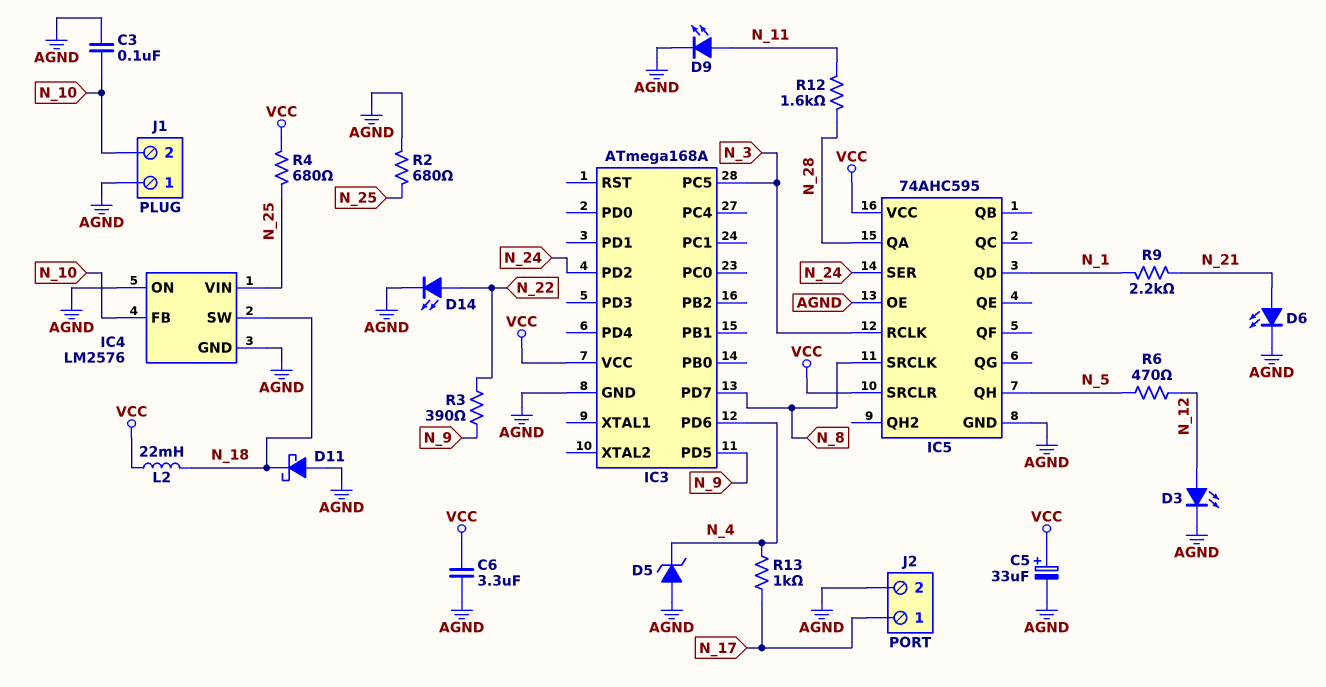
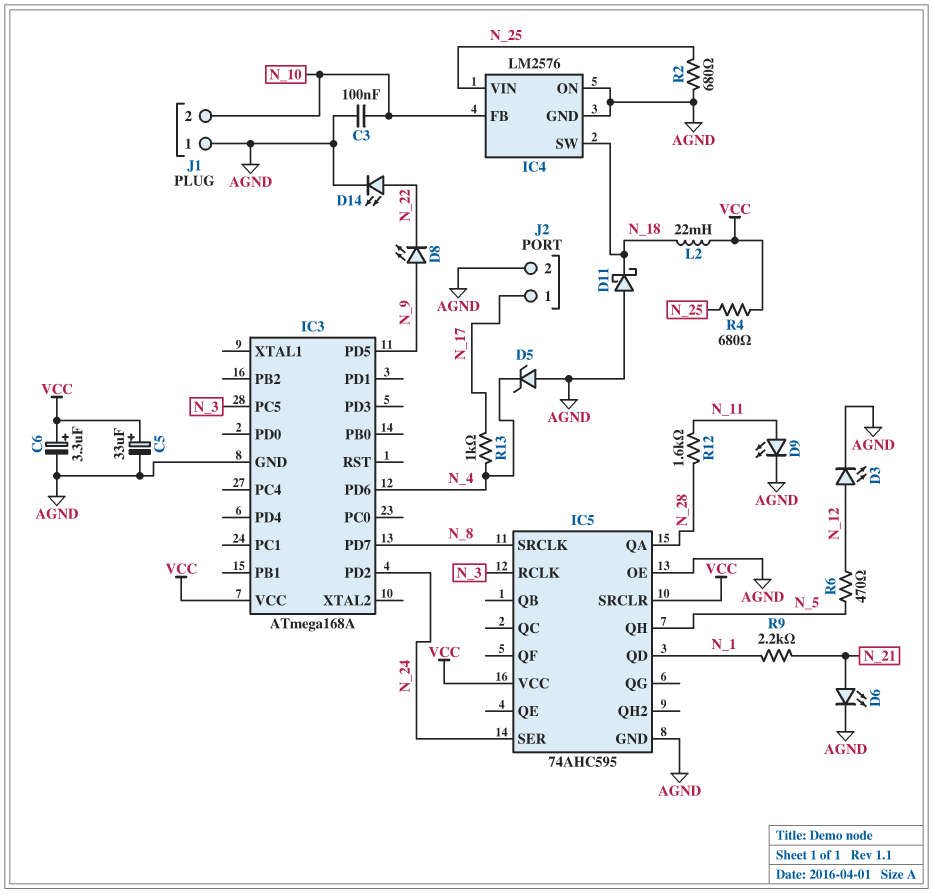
C6: 3.3uF (AGND, VCC) -> 3.3uF (plus VCC, minus AGND)
D8: none -> LED (A N_9, K N_22)
R3: 390 (N_9, N_22) -> none

